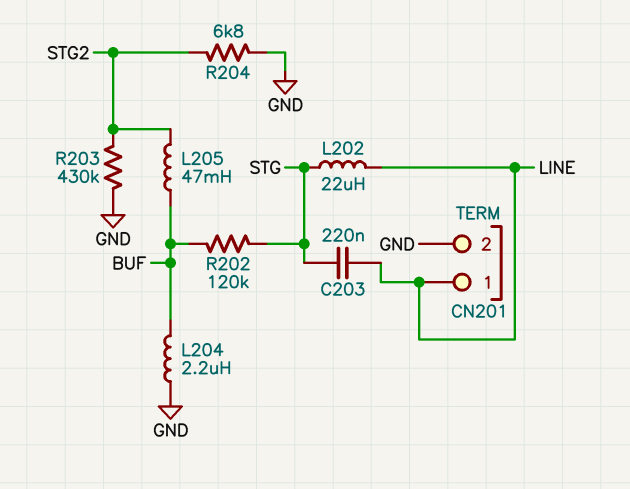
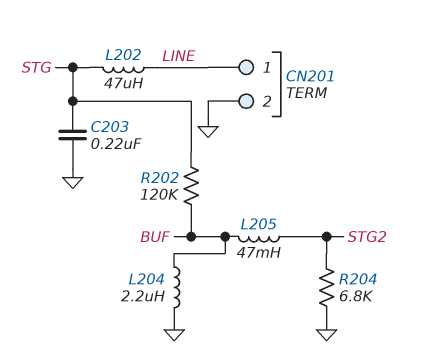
C203: 220nF (LINE, STG) -> 220nF (GND, STG)
L202: 22uH (LINE, STG) -> 47uH (LINE, STG)
R203: 430k (GND, STG2) -> none

